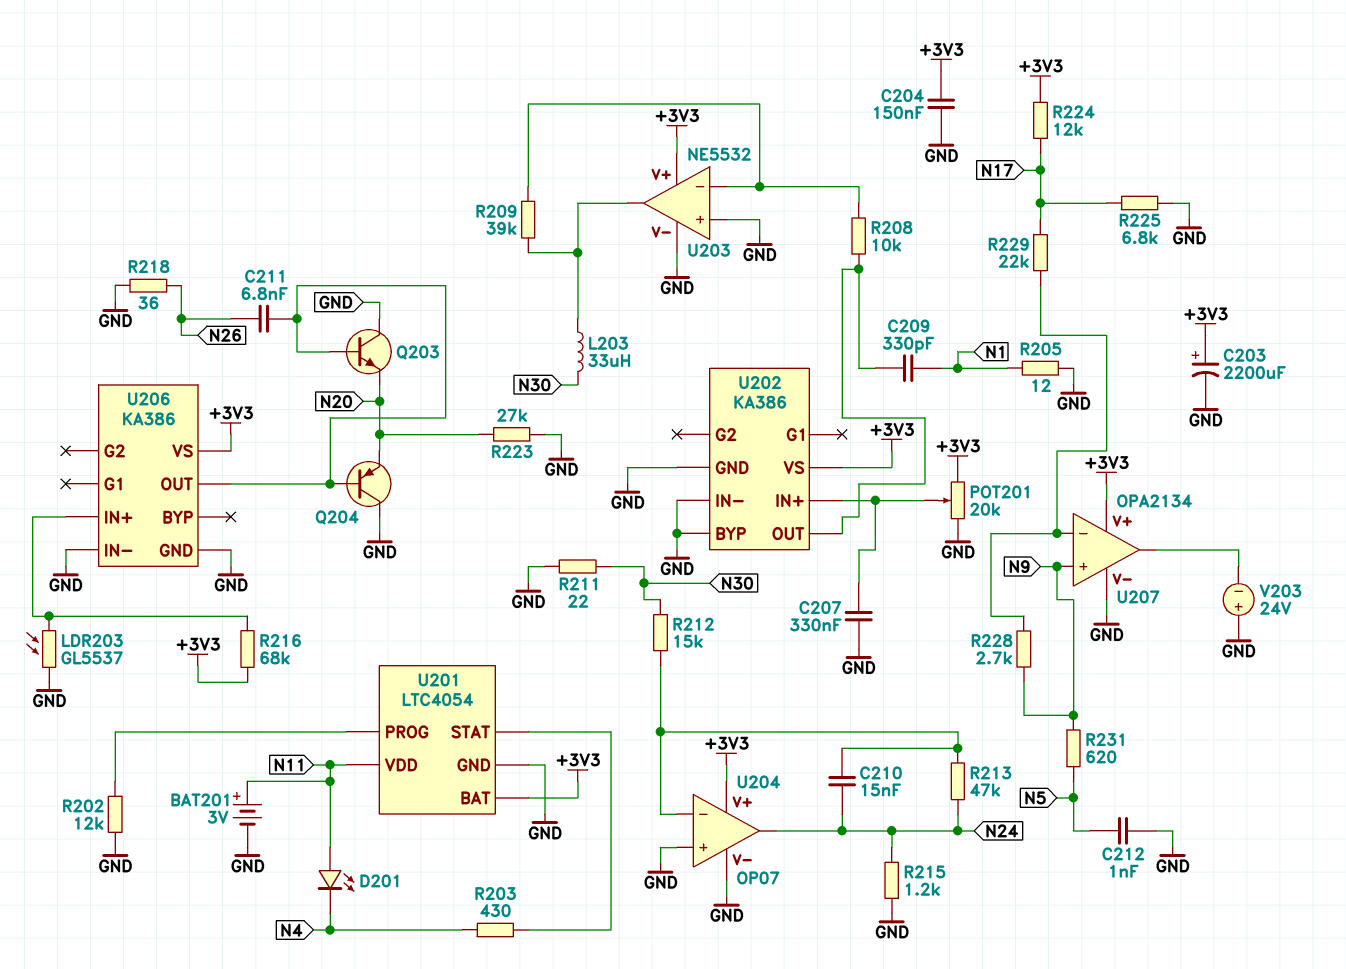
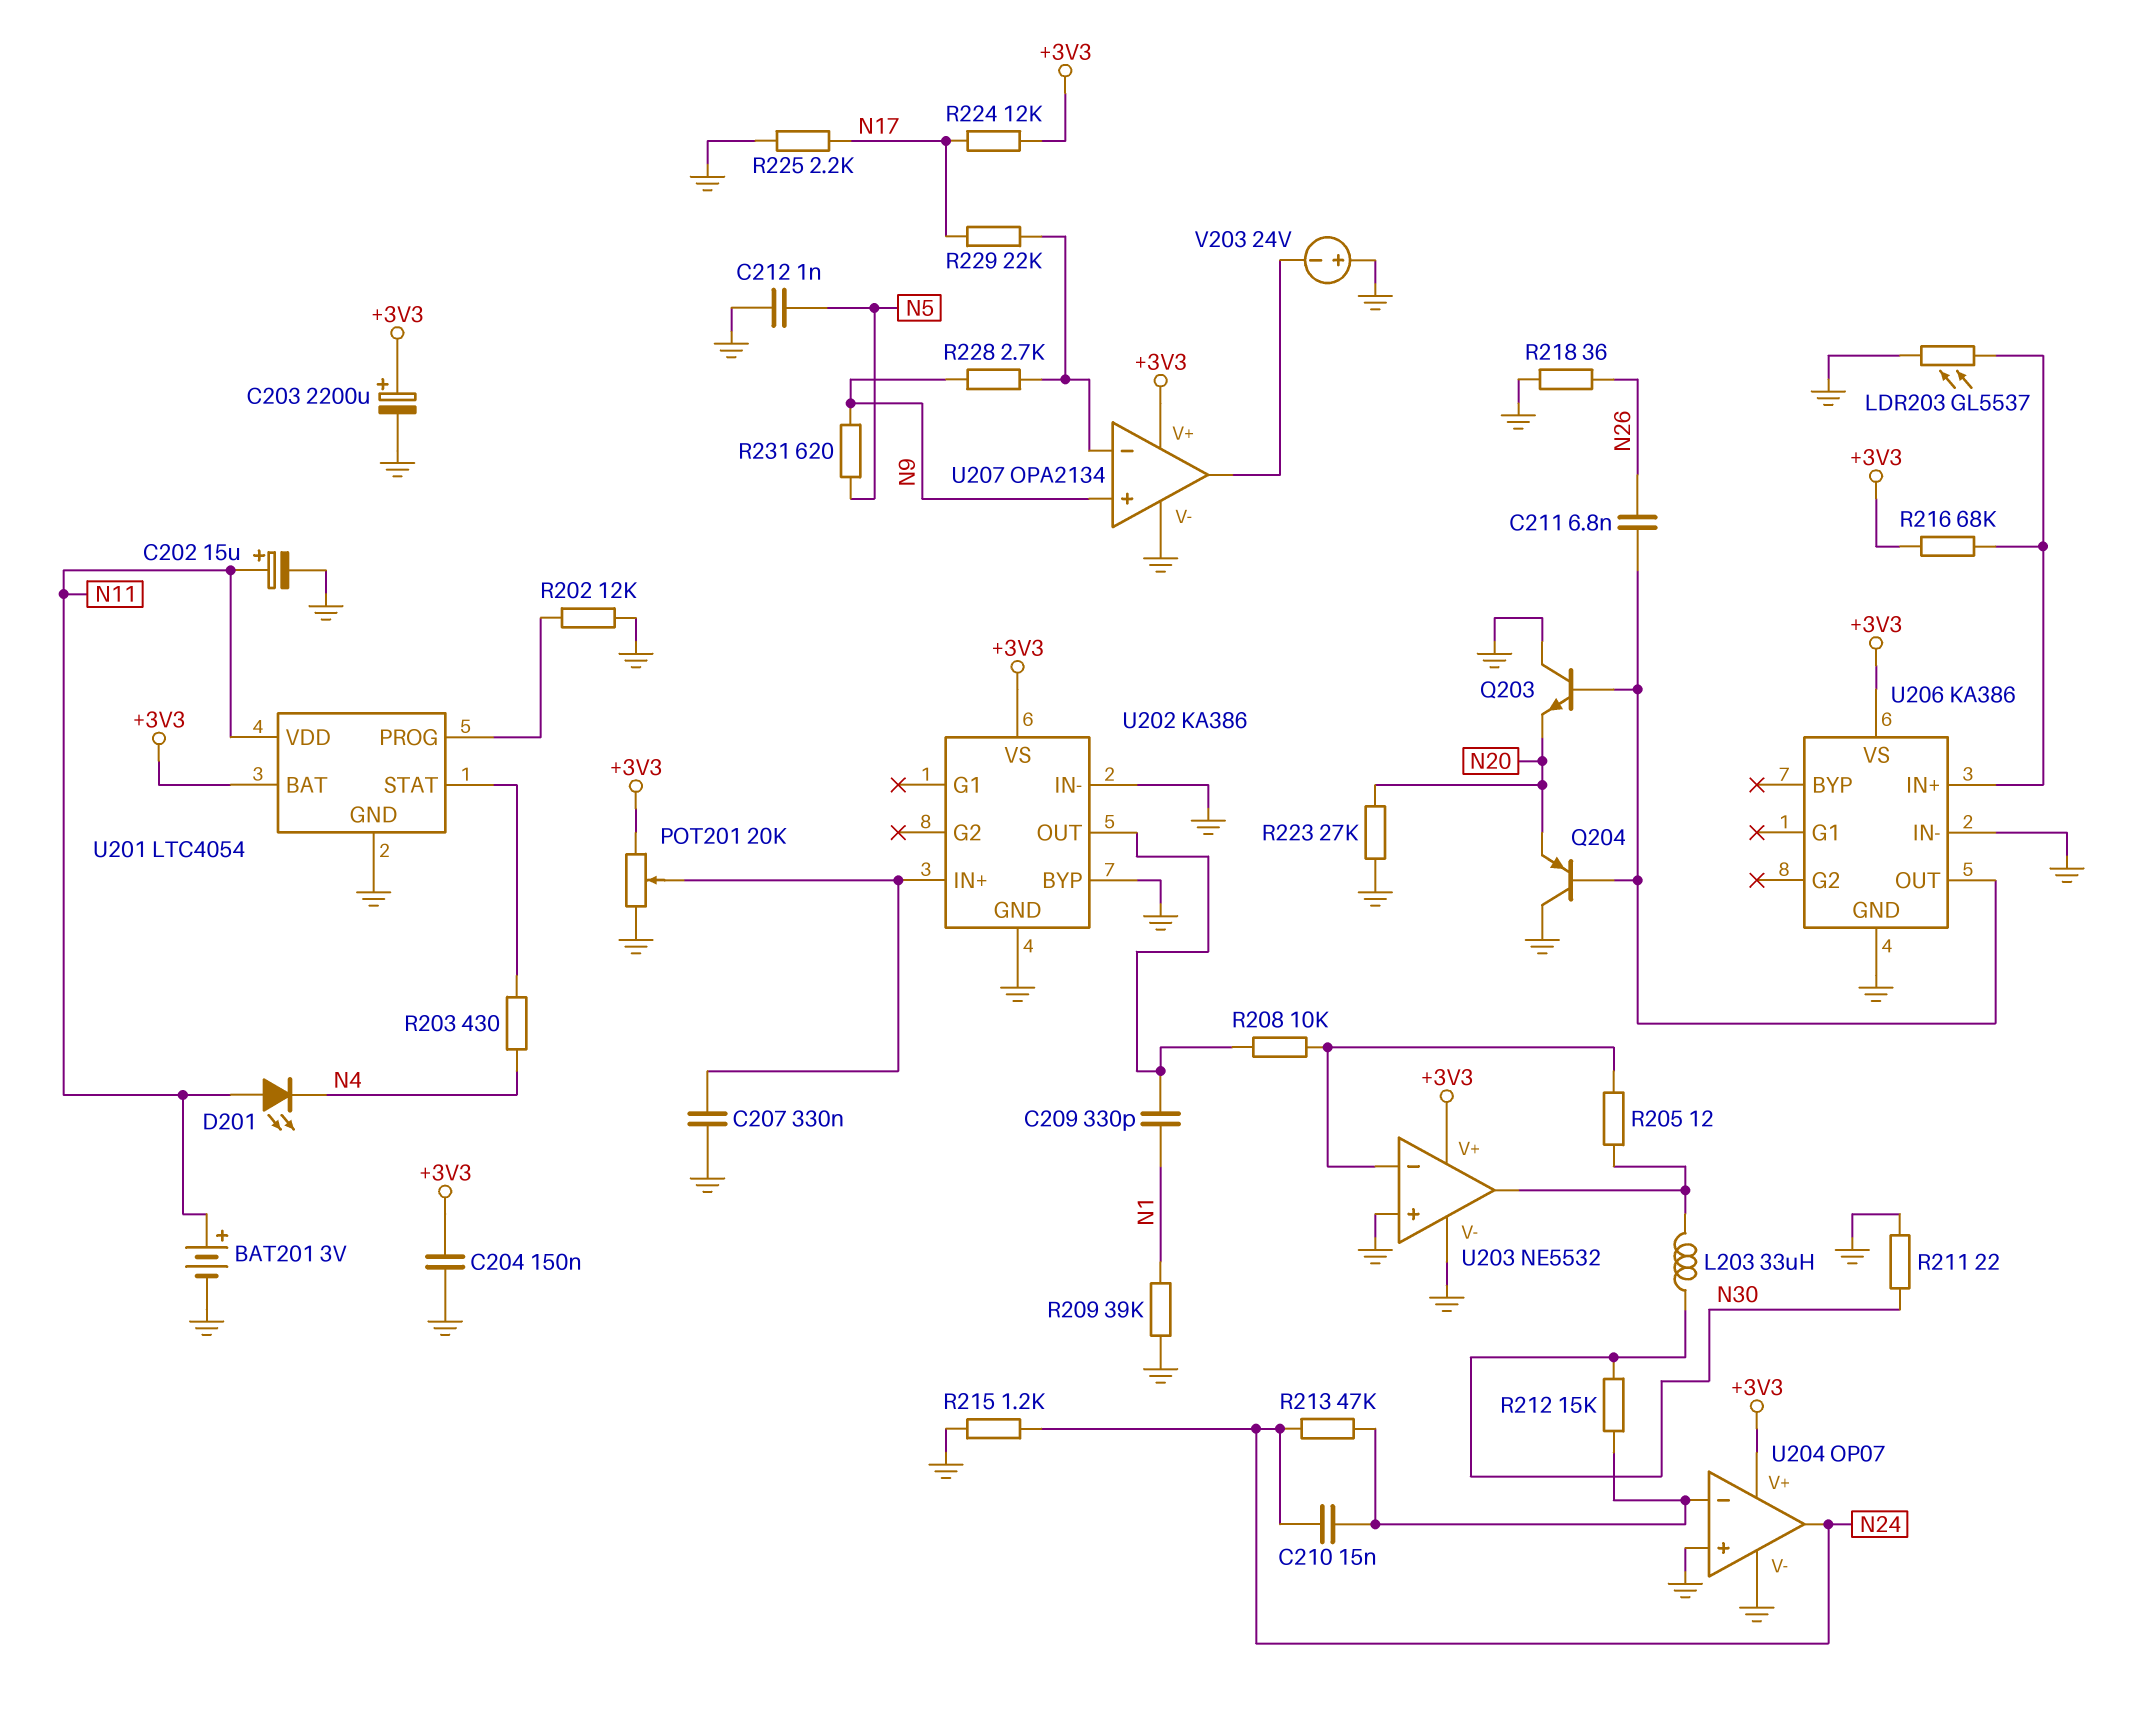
C202: none -> 15uF (plus N11, minus GND)
R205: 12 (GND, N1) -> 12 (U203/in-, U203/out)
R209: 39k (U203/in-, U203/out) -> 39k (GND, N1)
R225: 6.8k (GND, N17) -> 2.2k (GND, N17)

